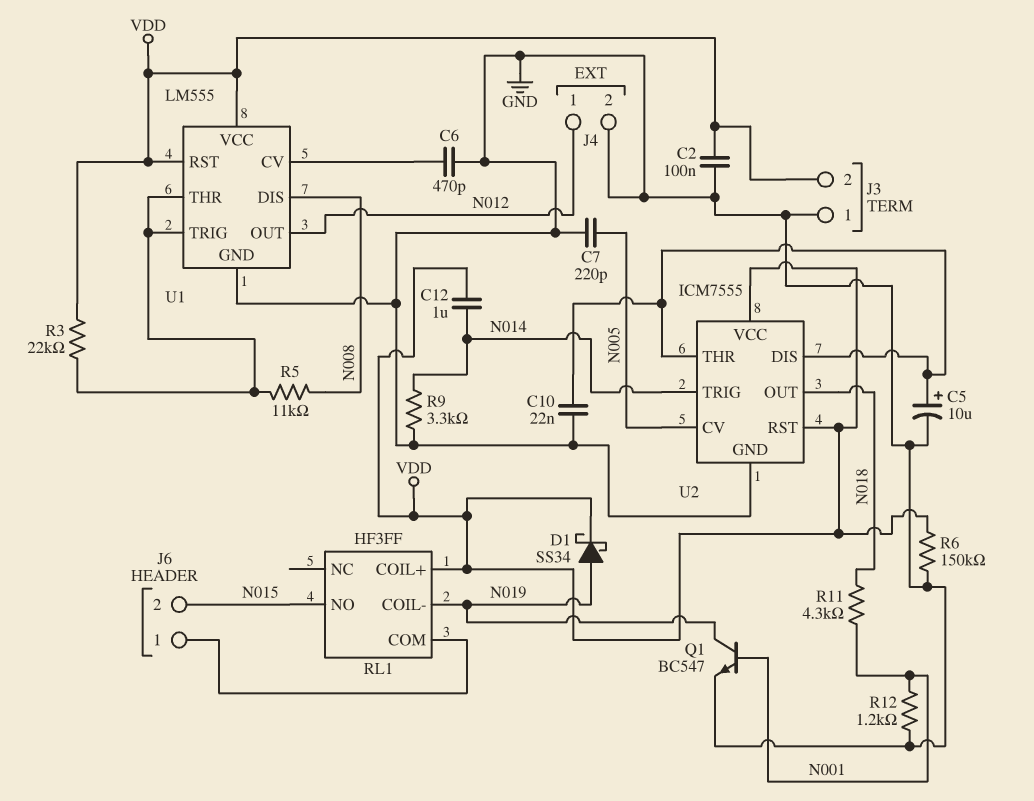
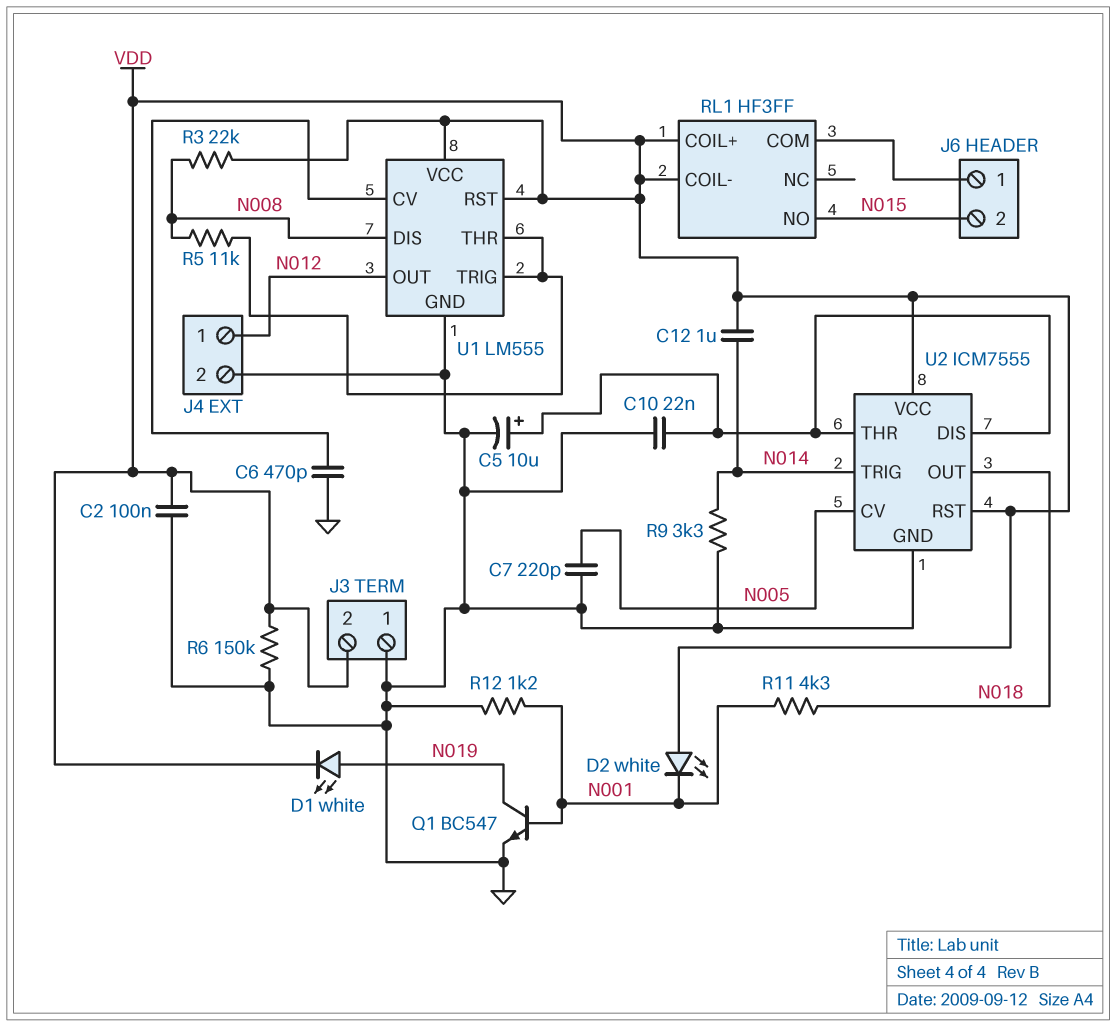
D1: schottky SS34 (A N019, K VDD) -> LED white (A N019, K VDD)
D2: none -> LED white (A VDD, K N001)
R3: 22k (U1/THR, VDD) -> 22k (N008, VDD)
RL1 pin COIL-: N019 -> VDD

